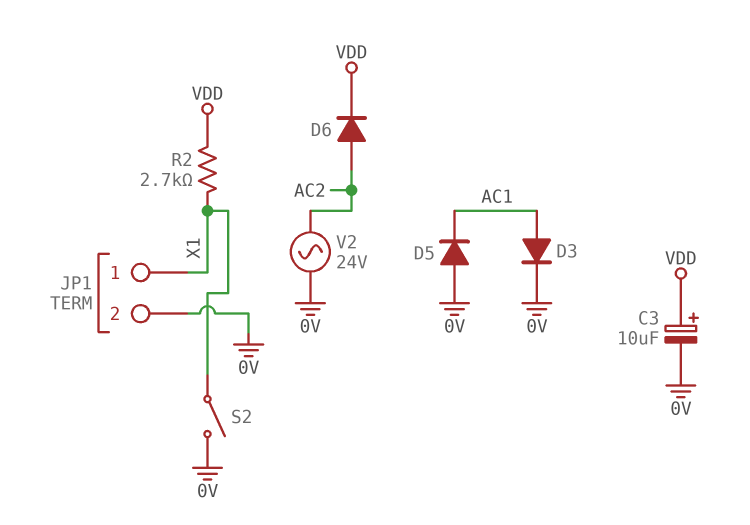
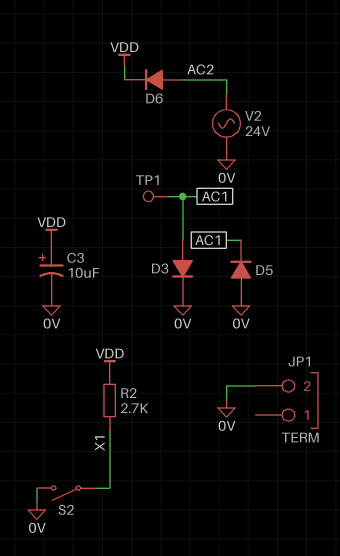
JP1 pin 1: X1 -> none
TP1: none -> test point (AC1)

